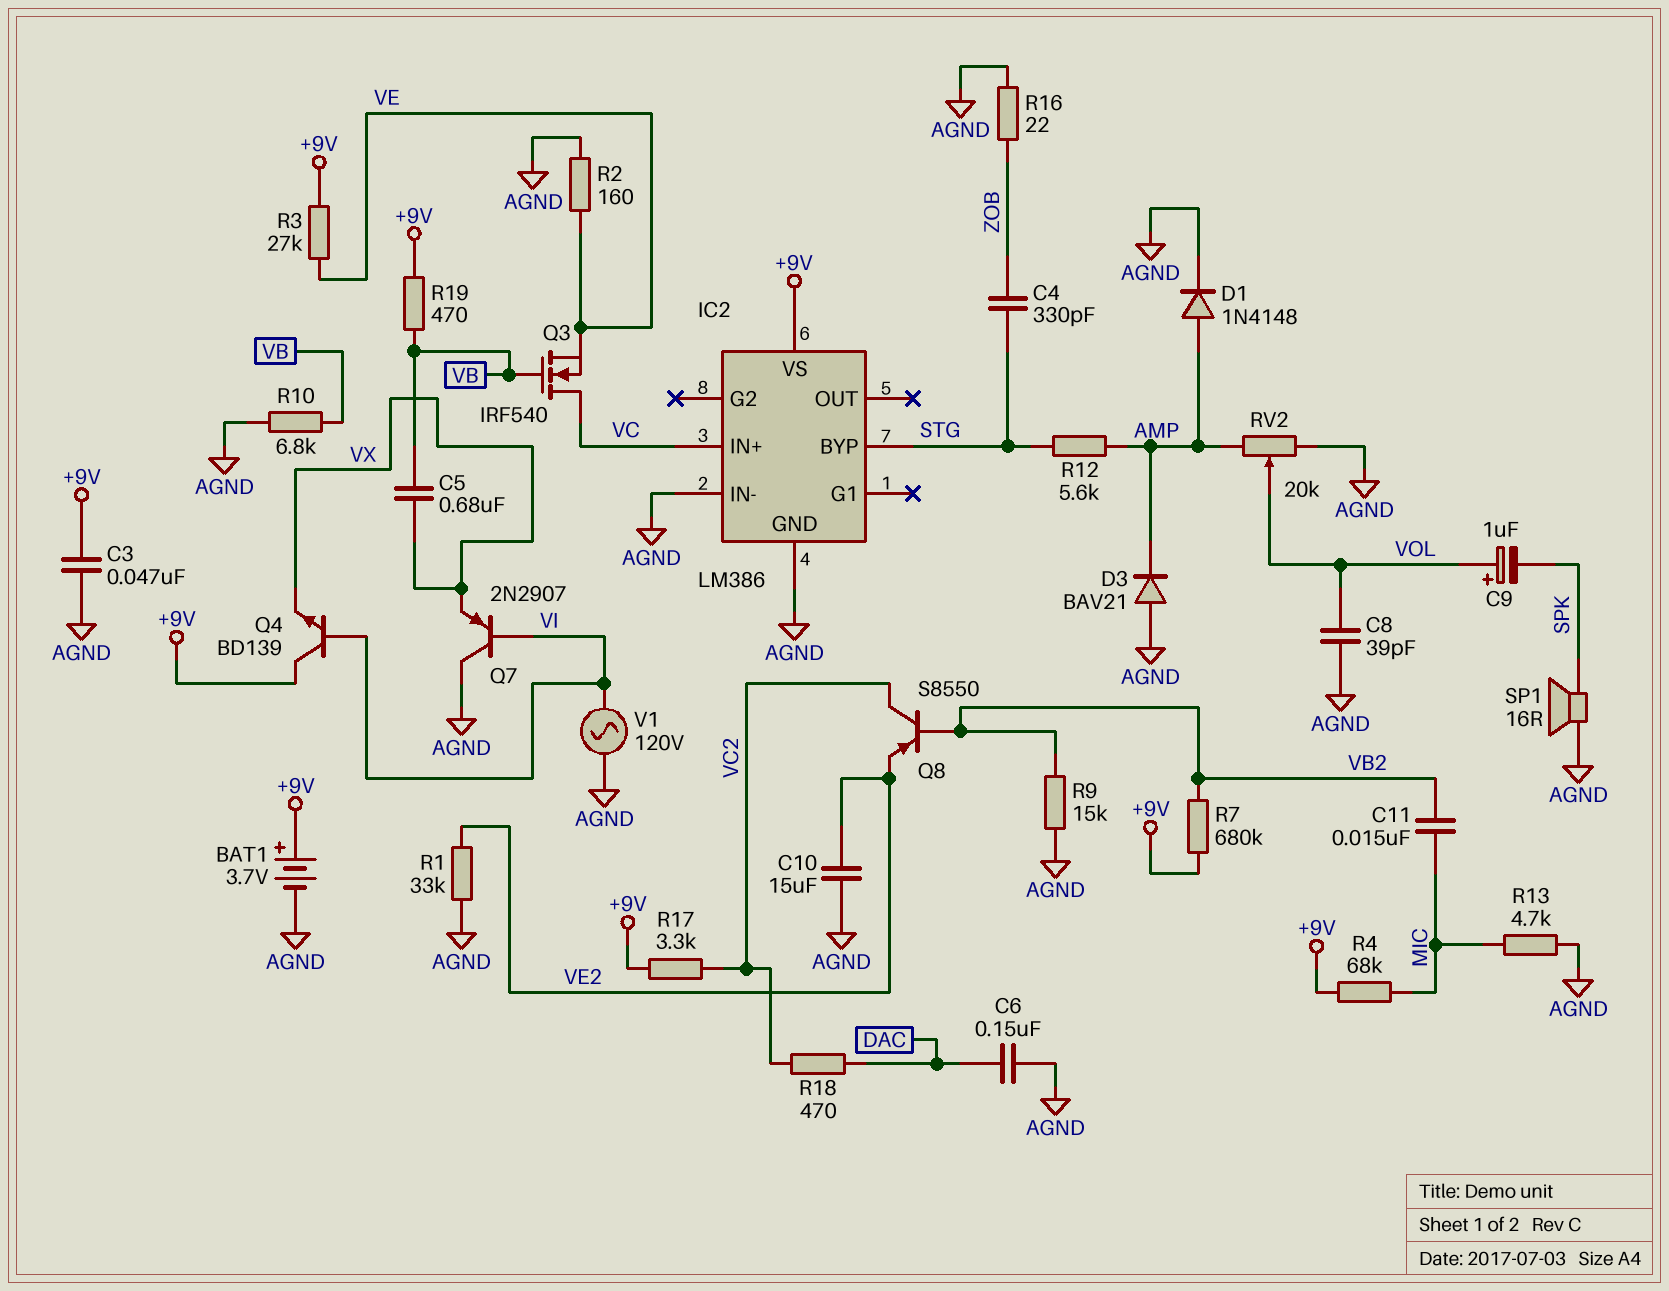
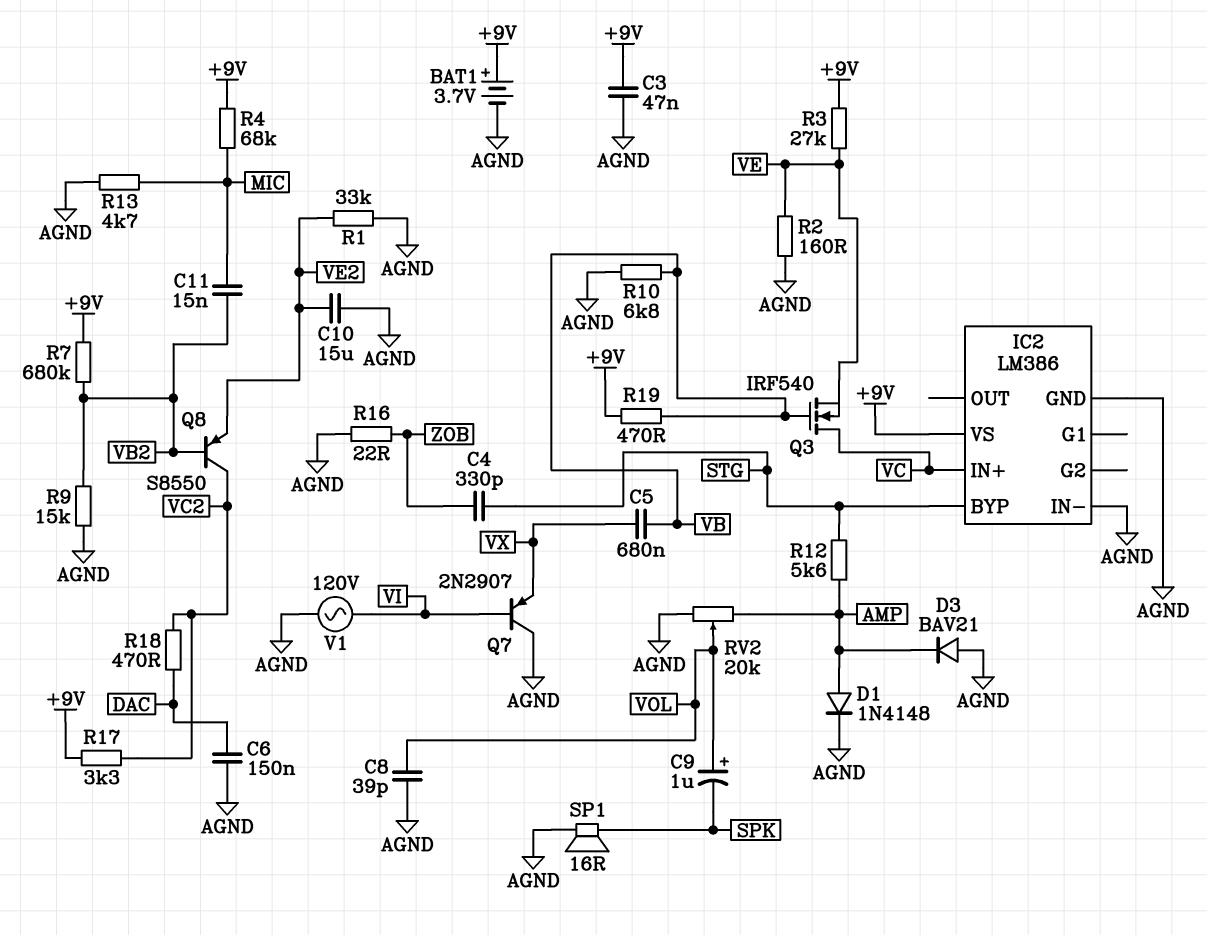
Q4: NPN BD139 (B VI, C +9V, E VX) -> none

